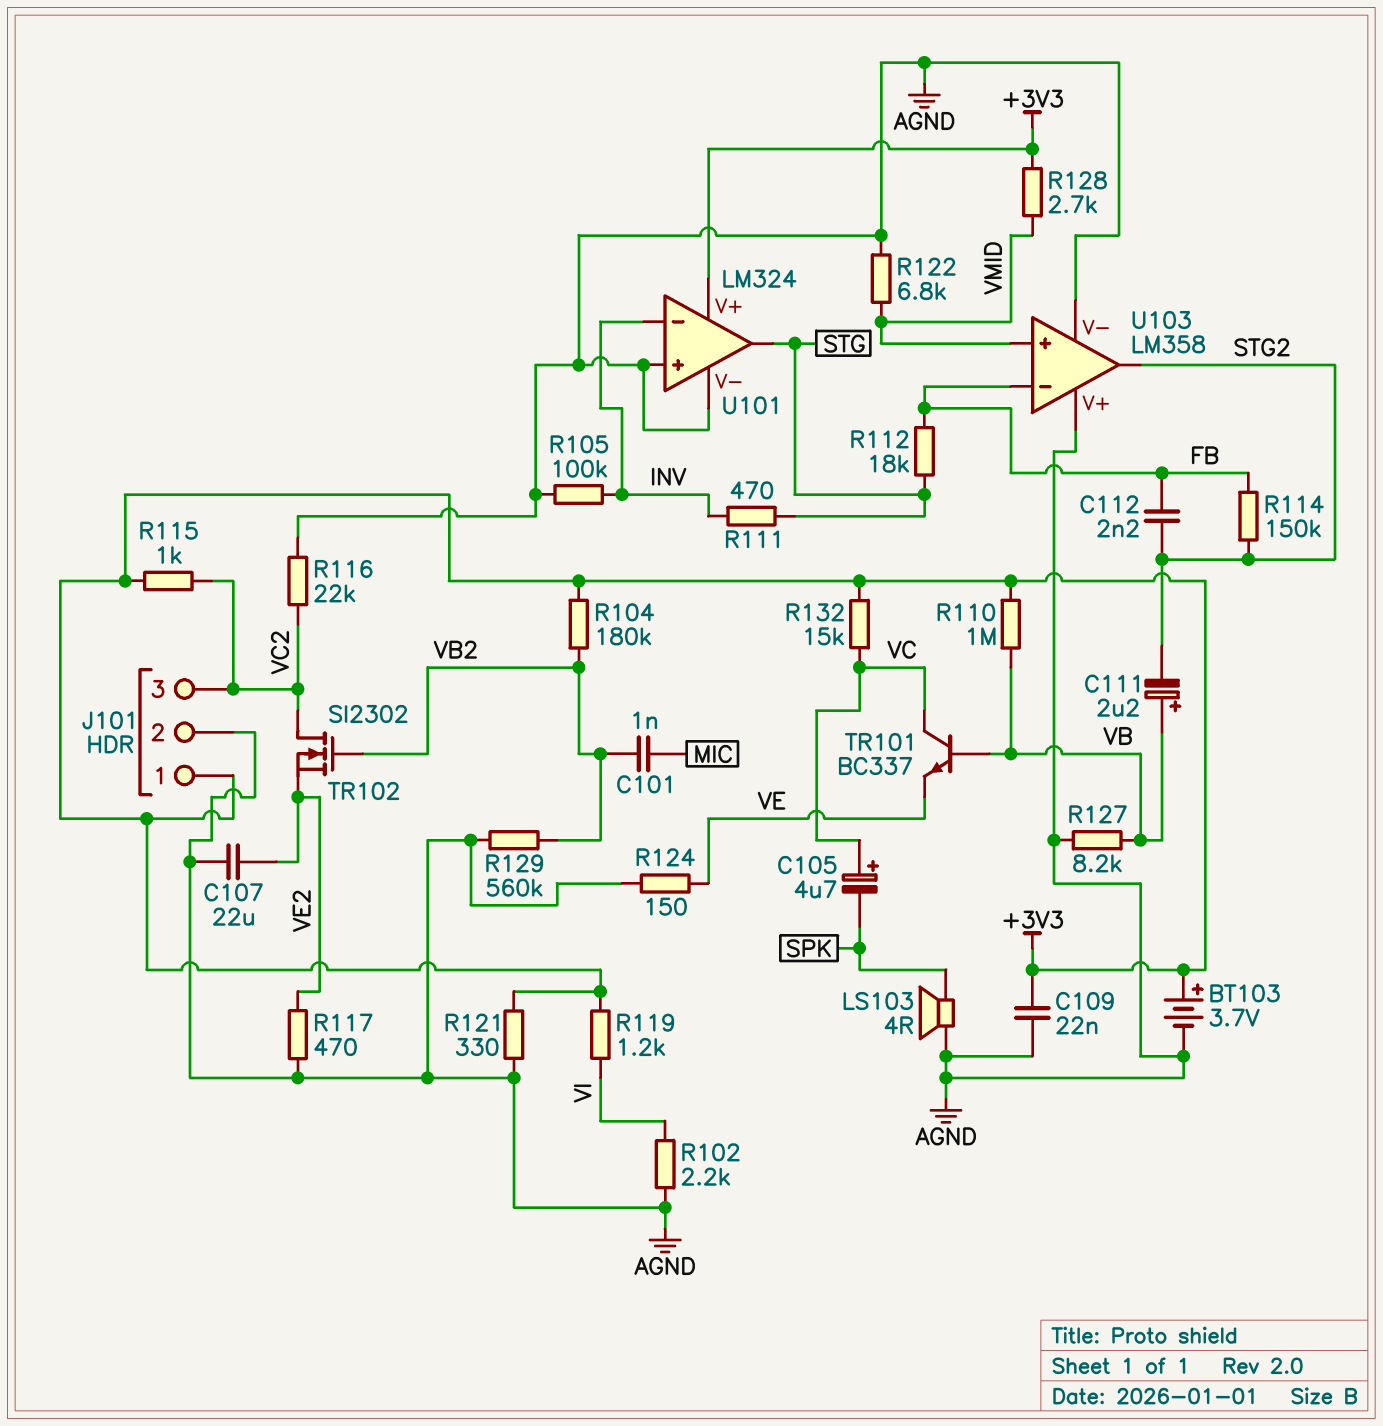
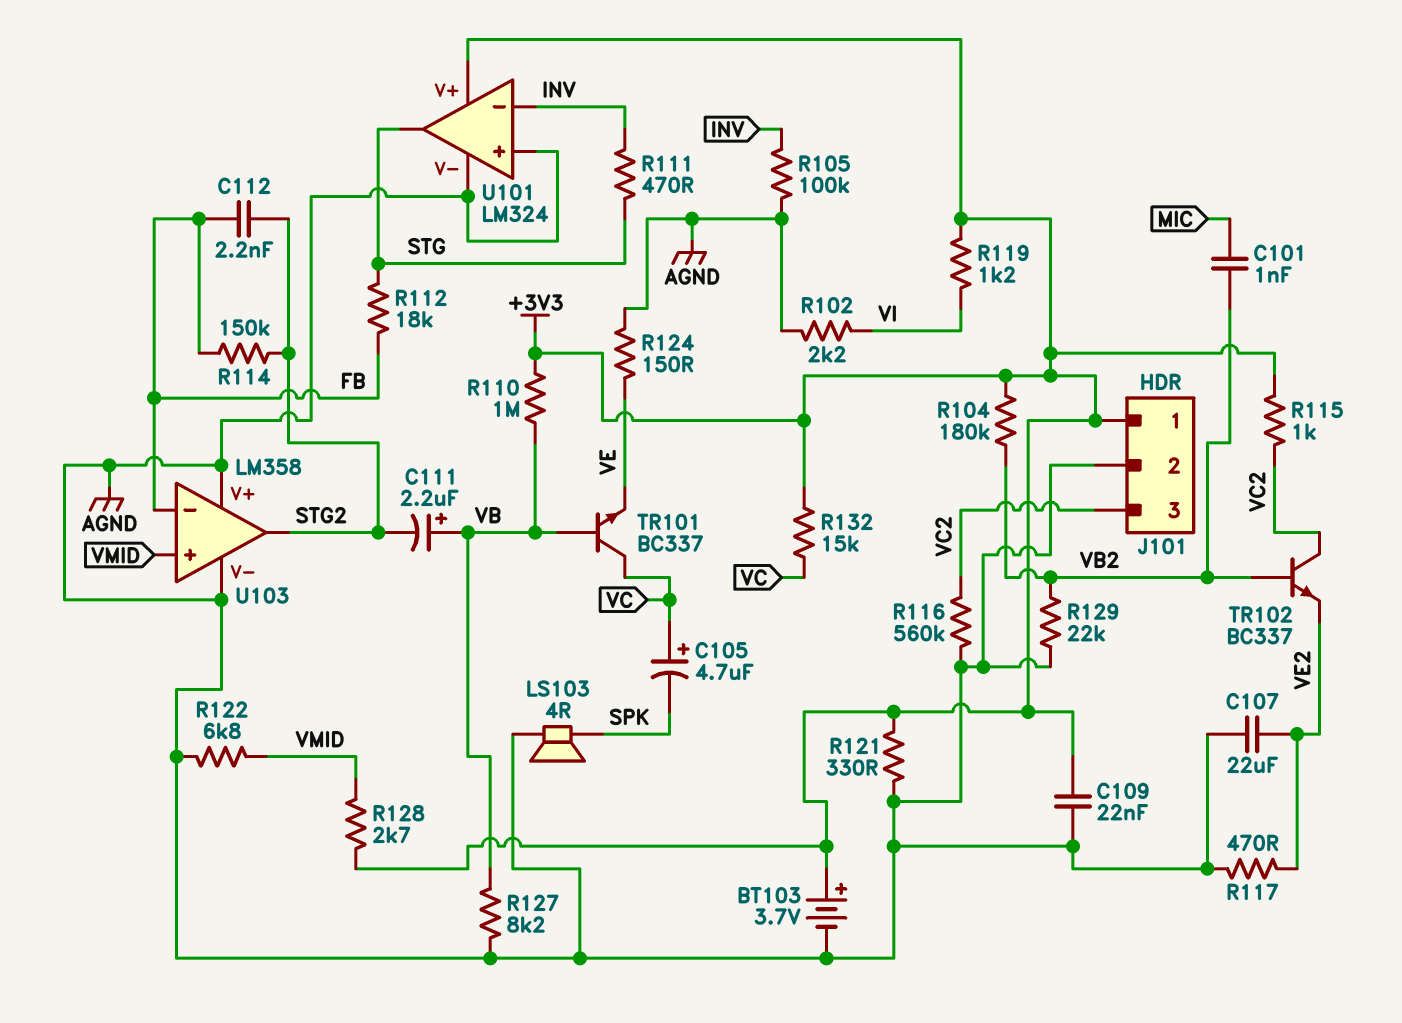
R116: 22k (AGND, VC2) -> 560k (AGND, VC2)
R129: 560k (AGND, VB2) -> 22k (AGND, VB2)
TR102: NMOS SI2302 (G VB2, D VC2, S VE2) -> NPN BC337 (B VB2, C VC2, E VE2)

